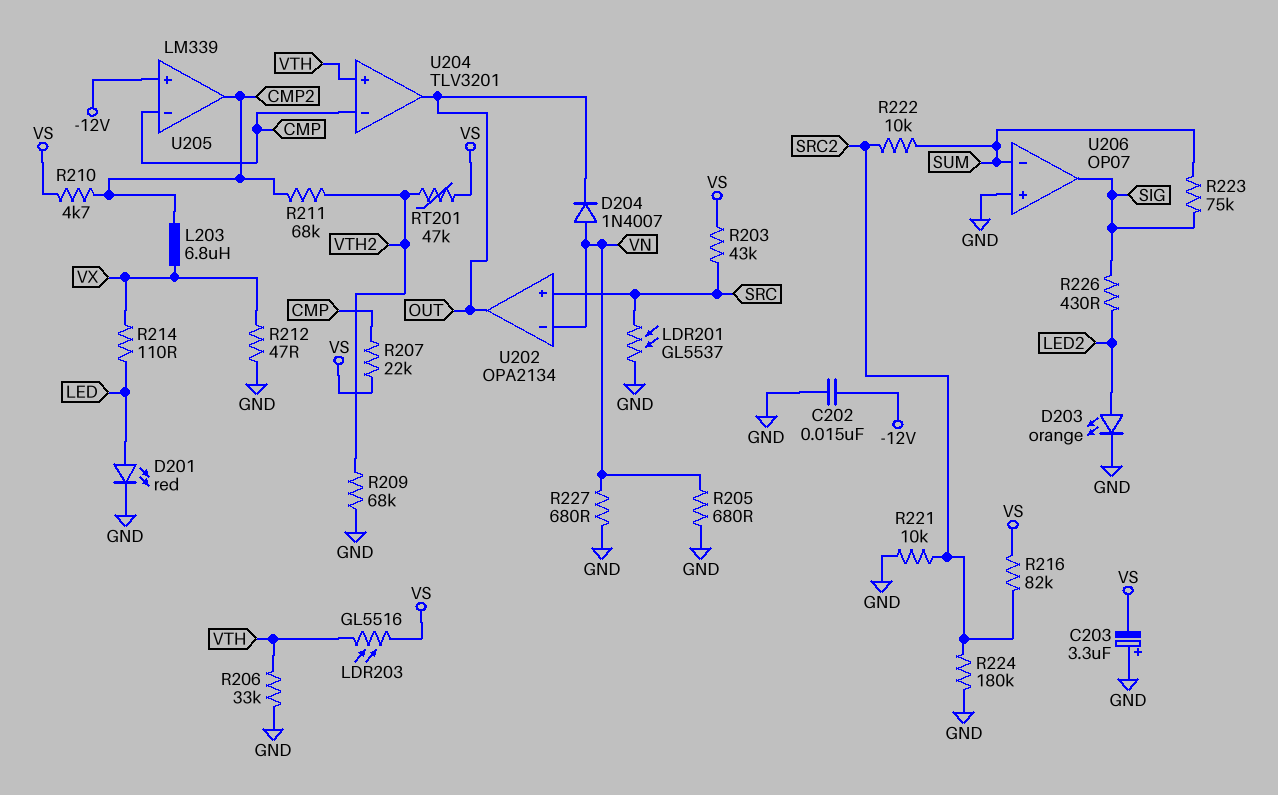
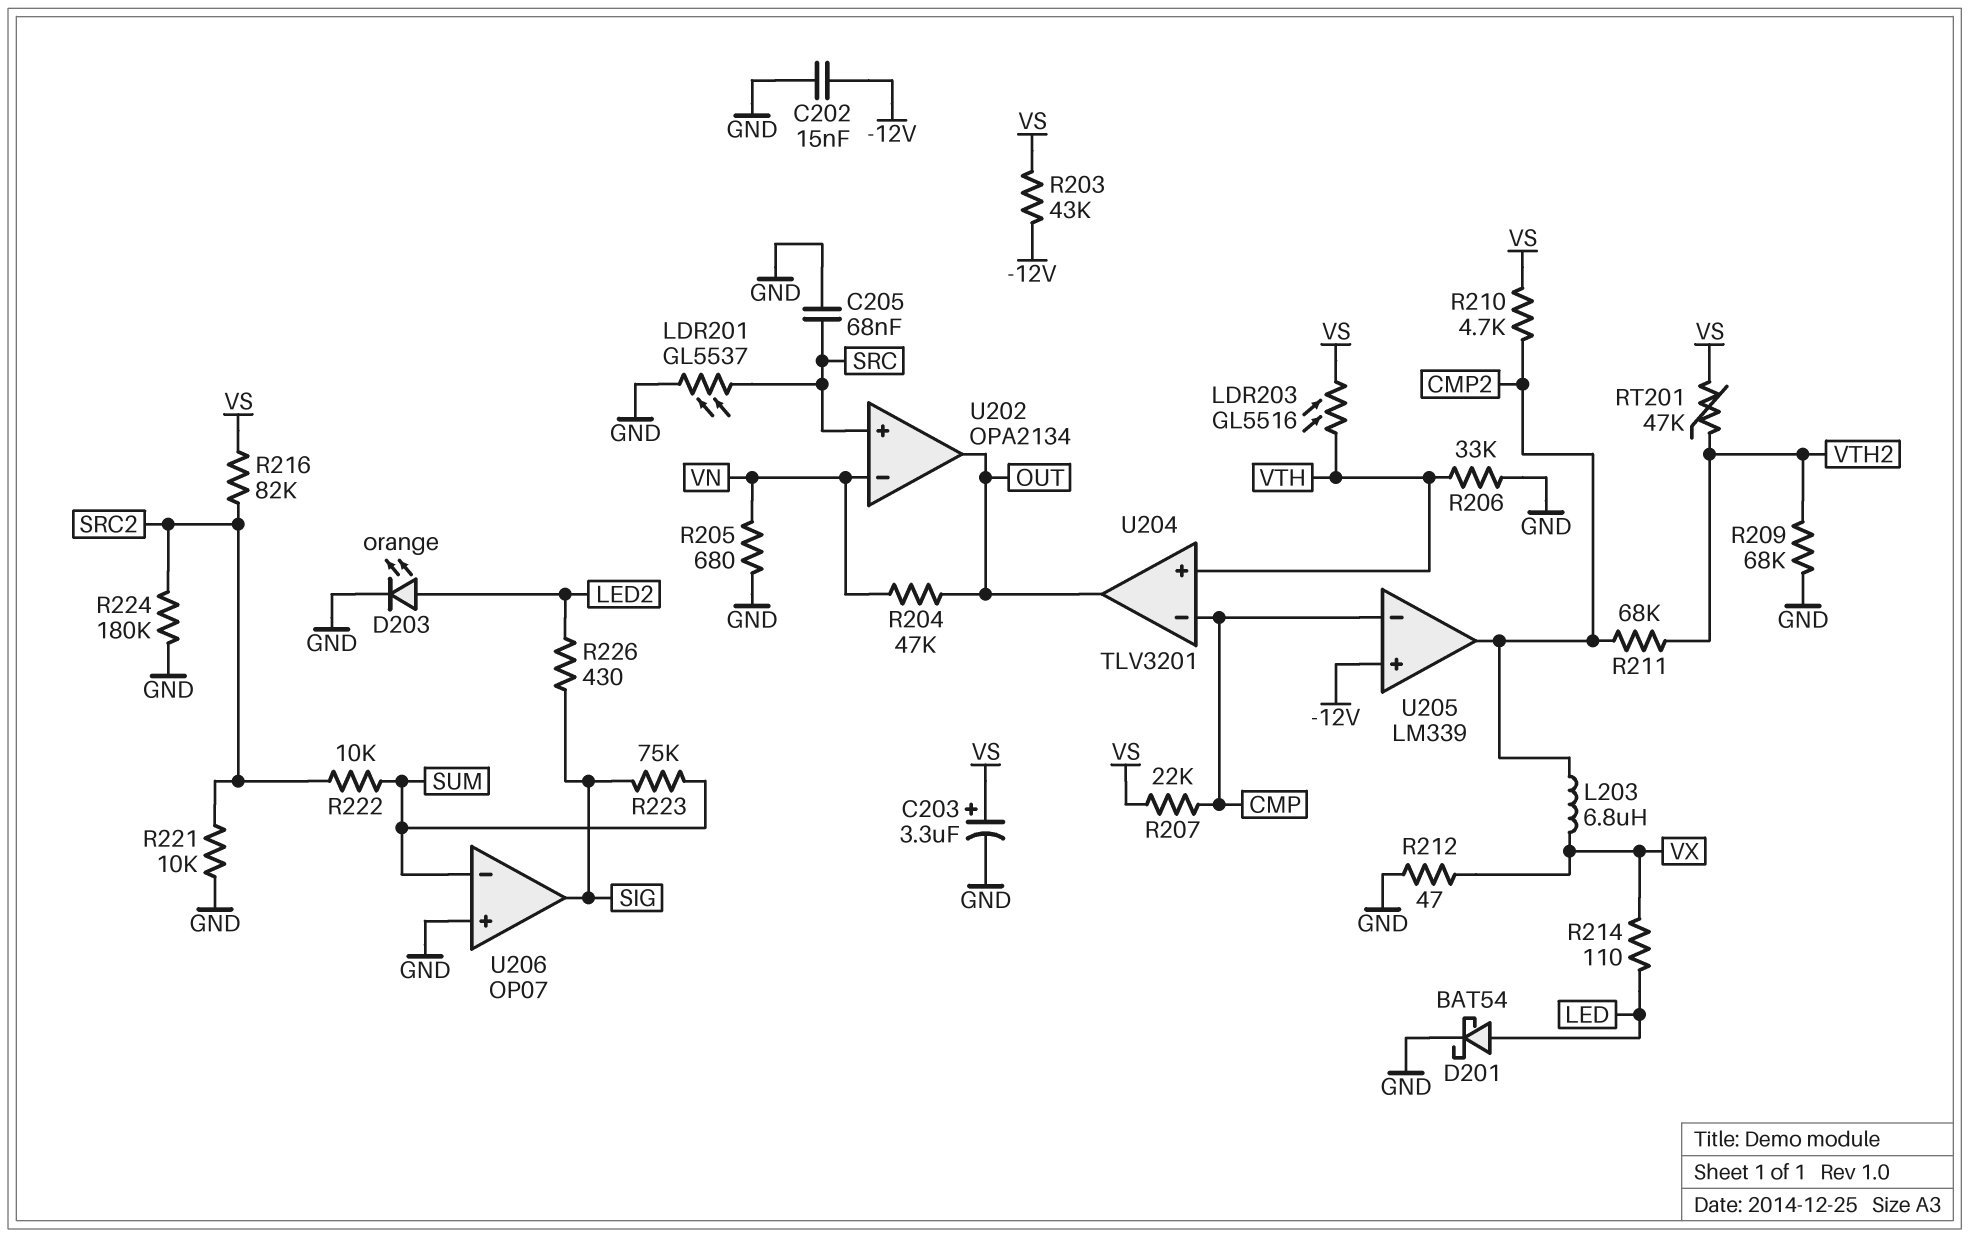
C203: 3.3uF (plus GND, minus VS) -> 3.3uF (plus VS, minus GND)
C205: none -> 68nF (GND, SRC)
D201: LED red (A LED, K GND) -> schottky BAT54 (A LED, K GND)
D204: diode 1N4007 (A VN, K OUT) -> none
R203: 43k (SRC, VS) -> 43k (-12V, VS)
R204: none -> 47k (OUT, VN)
R227: 680 (GND, VN) -> none

